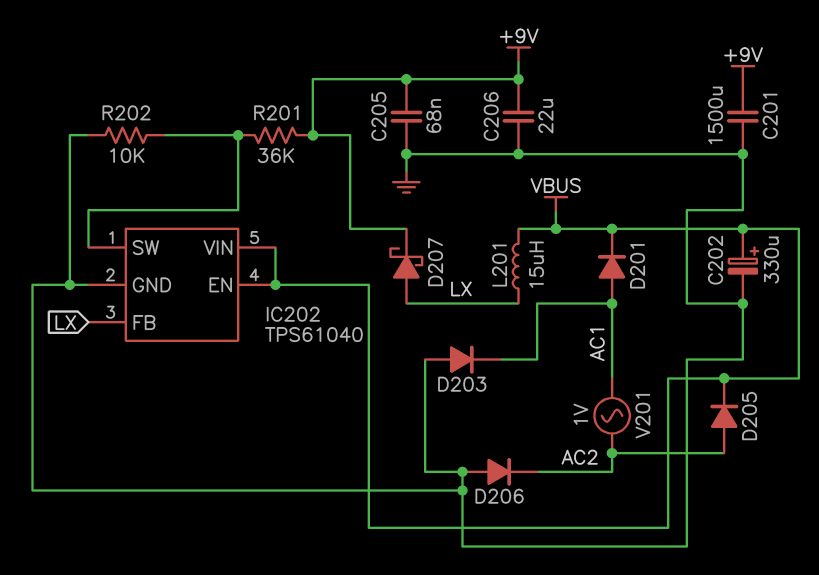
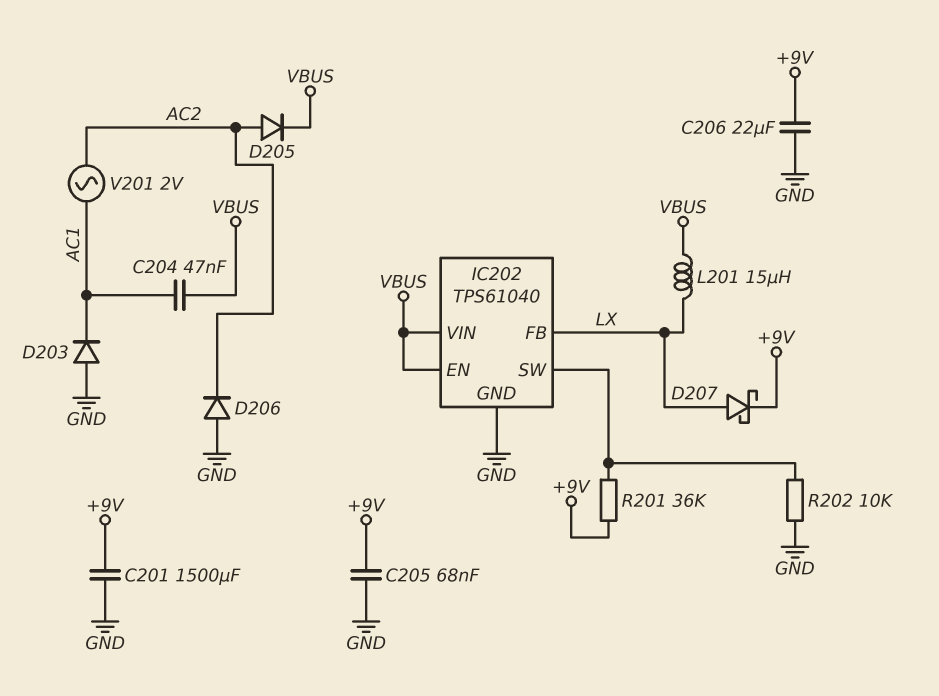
C202: 330uF (plus VBUS, minus GND) -> none
C204: none -> 47nF (AC1, VBUS)
D201: diode (A AC1, K VBUS) -> none
V201: AC 1V (AC1, AC2) -> AC 2V (AC1, AC2)

